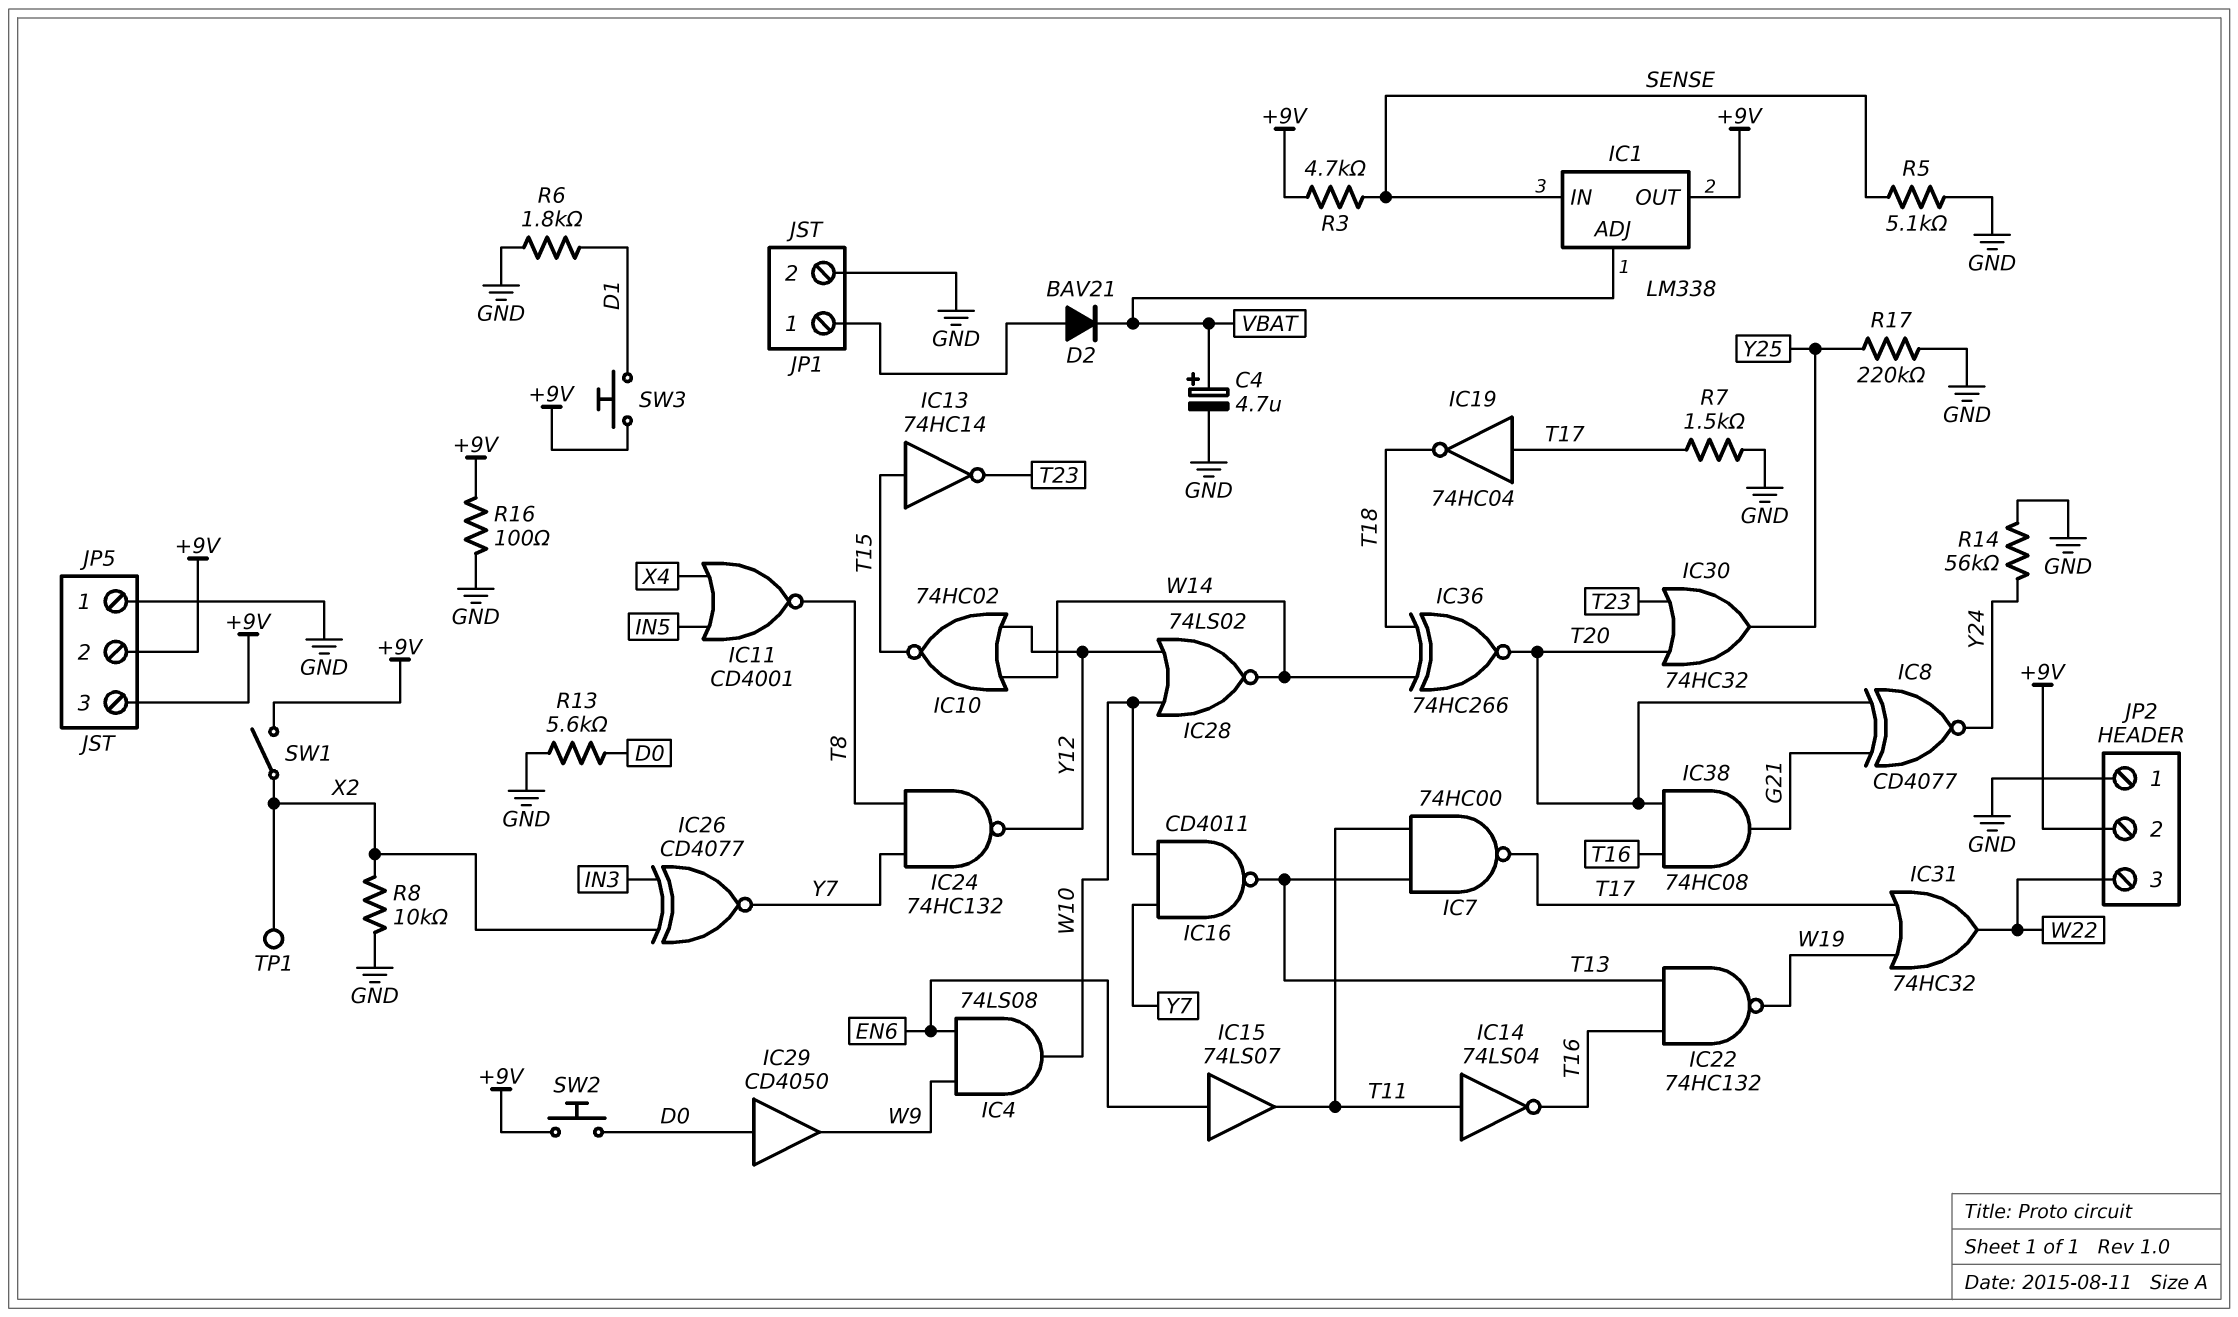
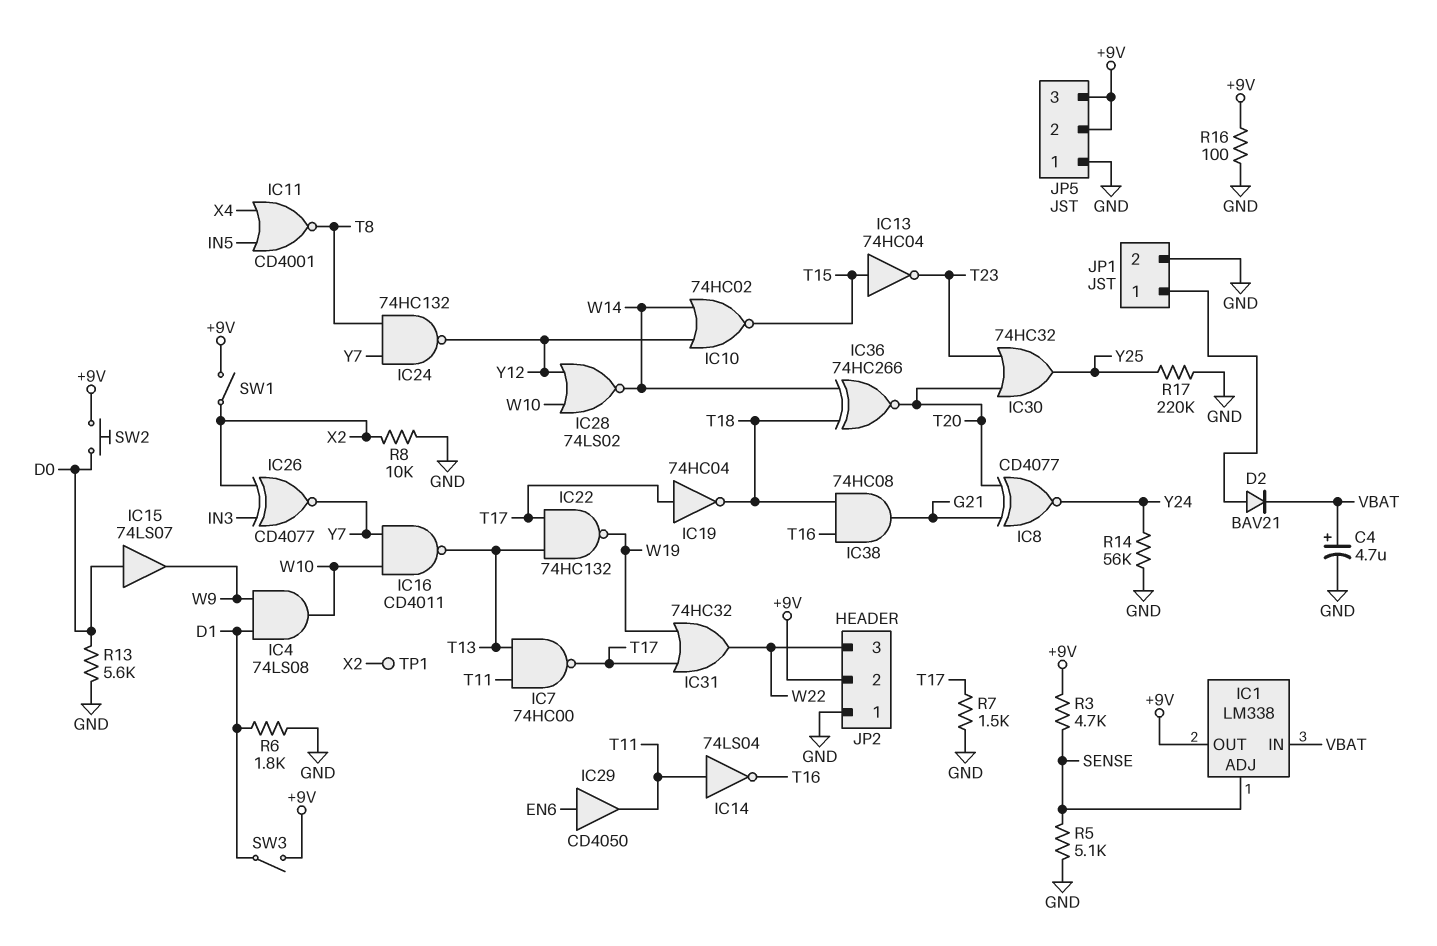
IC1 pin ADJ: VBAT -> SENSE
IC1 pin IN: SENSE -> VBAT
IC4: AND 74LS08 (in EN6, in W9, out W10) -> AND 74LS08 (in D1, in W9, out W10)
IC13: NOT 74HC14 (in T15, out T23) -> NOT 74HC04 (in T15, out T23)
IC15: buffer 74LS07 (in EN6, out T11) -> buffer 74LS07 (in D0, out W9)
IC22: NAND 74HC132 (in T13, in T16, out W19) -> NAND 74HC132 (in T13, in T17, out W19)
IC29: buffer CD4050 (in D0, out W9) -> buffer CD4050 (in EN6, out T11)
IC38: AND 74HC08 (in T16, in T20, out G21) -> AND 74HC08 (in T16, in T18, out G21)
SW3: button (+9V, D1) -> switch (+9V, D1)

